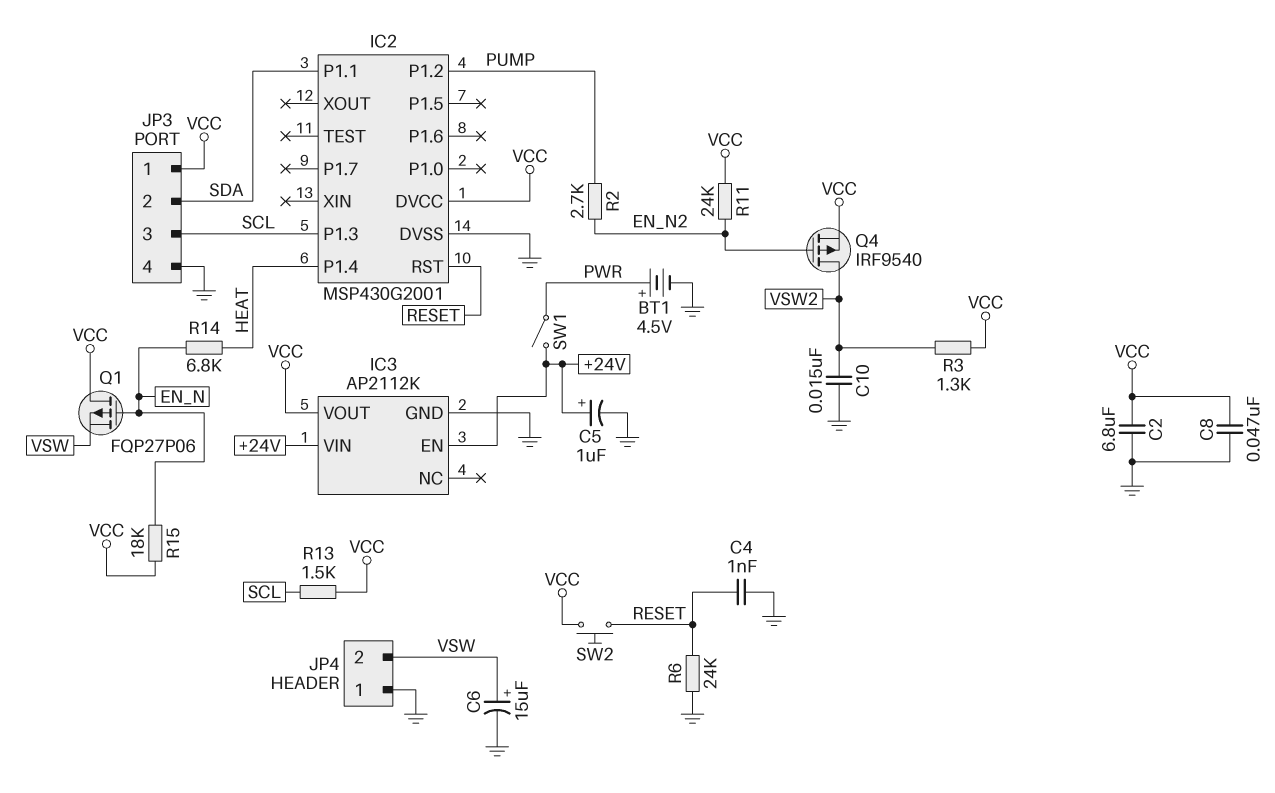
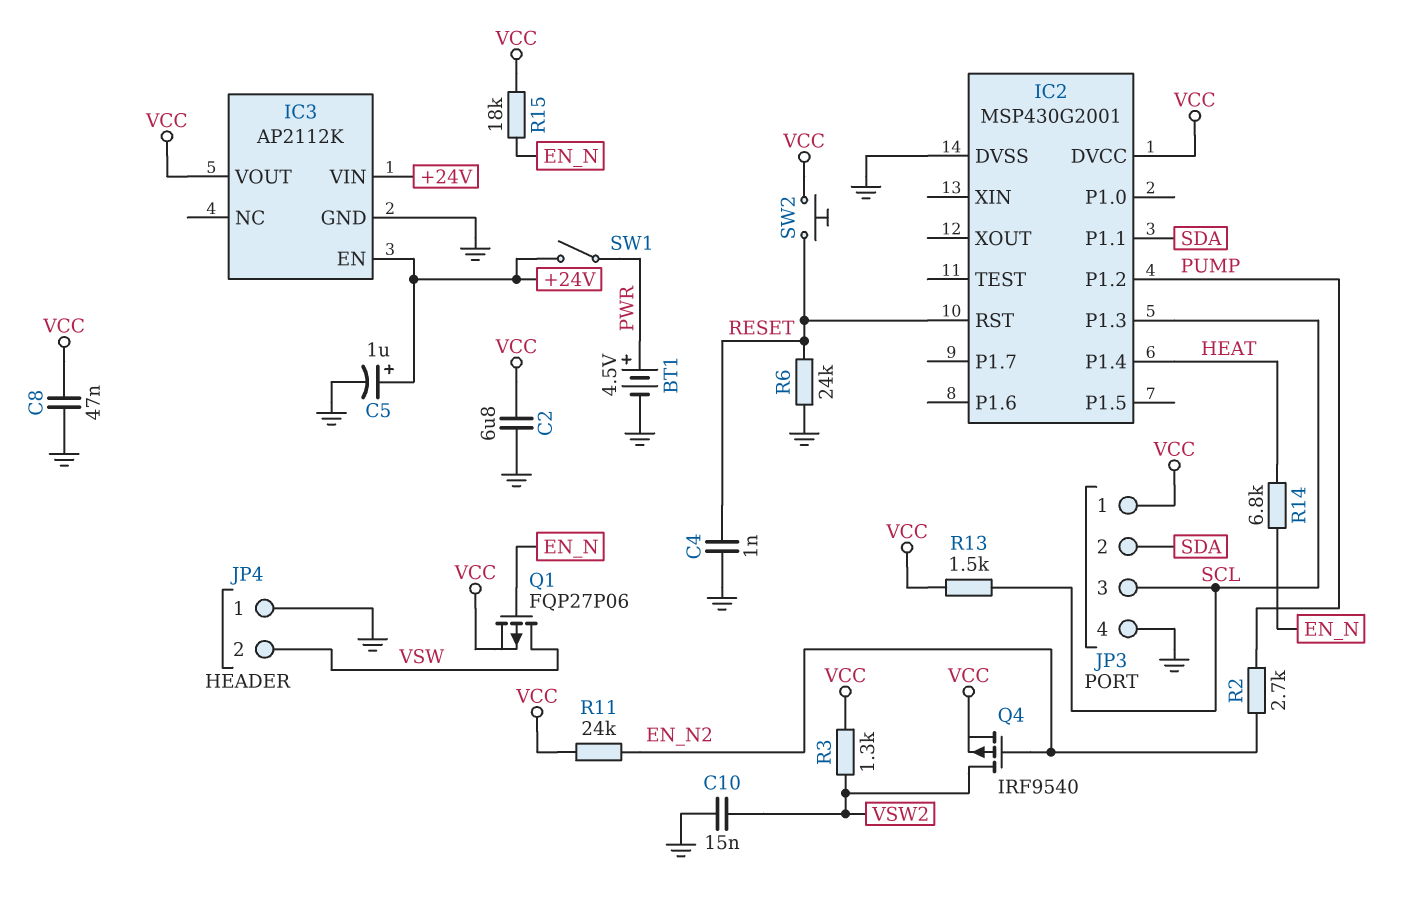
C6: 15uF (plus VSW, minus GND) -> none
Q1: PMOS FQP27P06 (G EN_N, D VCC, S VSW) -> PMOS FQP27P06 (G EN_N, D VSW, S VCC)

